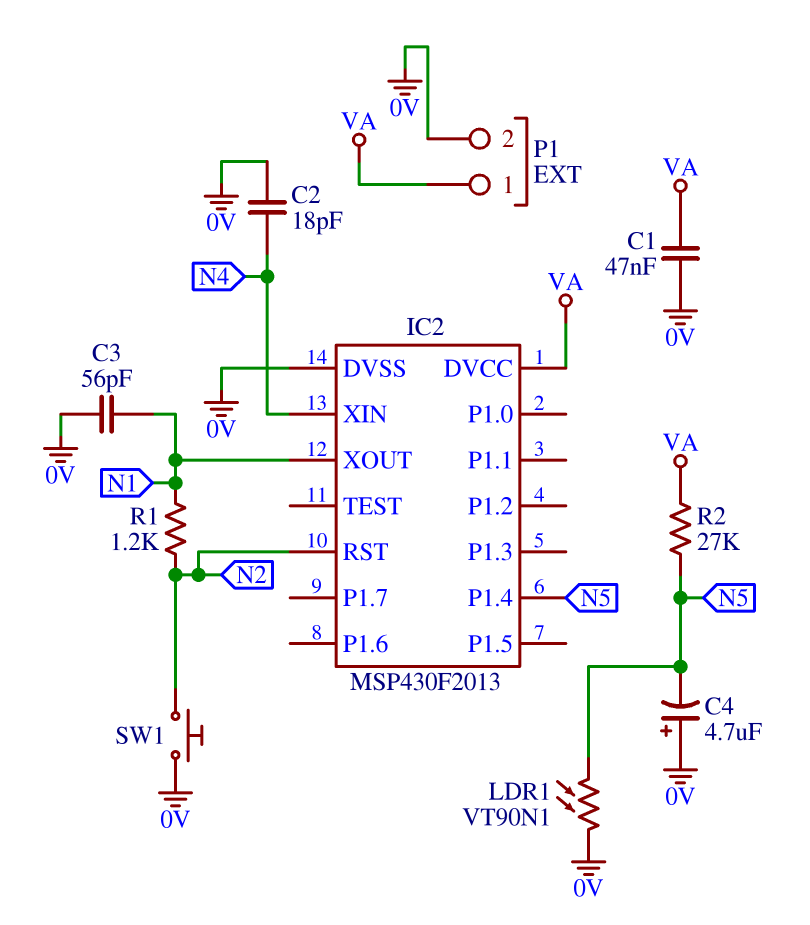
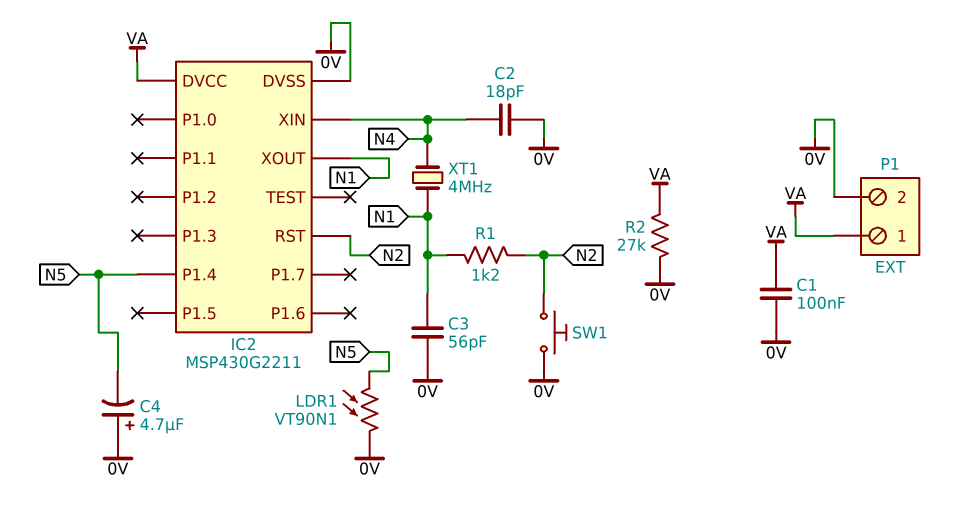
C1: 47nF (0V, VA) -> 100nF (0V, VA)
IC2: MSP430F2013 -> MSP430G2211
R2: 27k (N5, VA) -> 27k (0V, VA)
XT1: none -> 4MHz (N1, N4)

